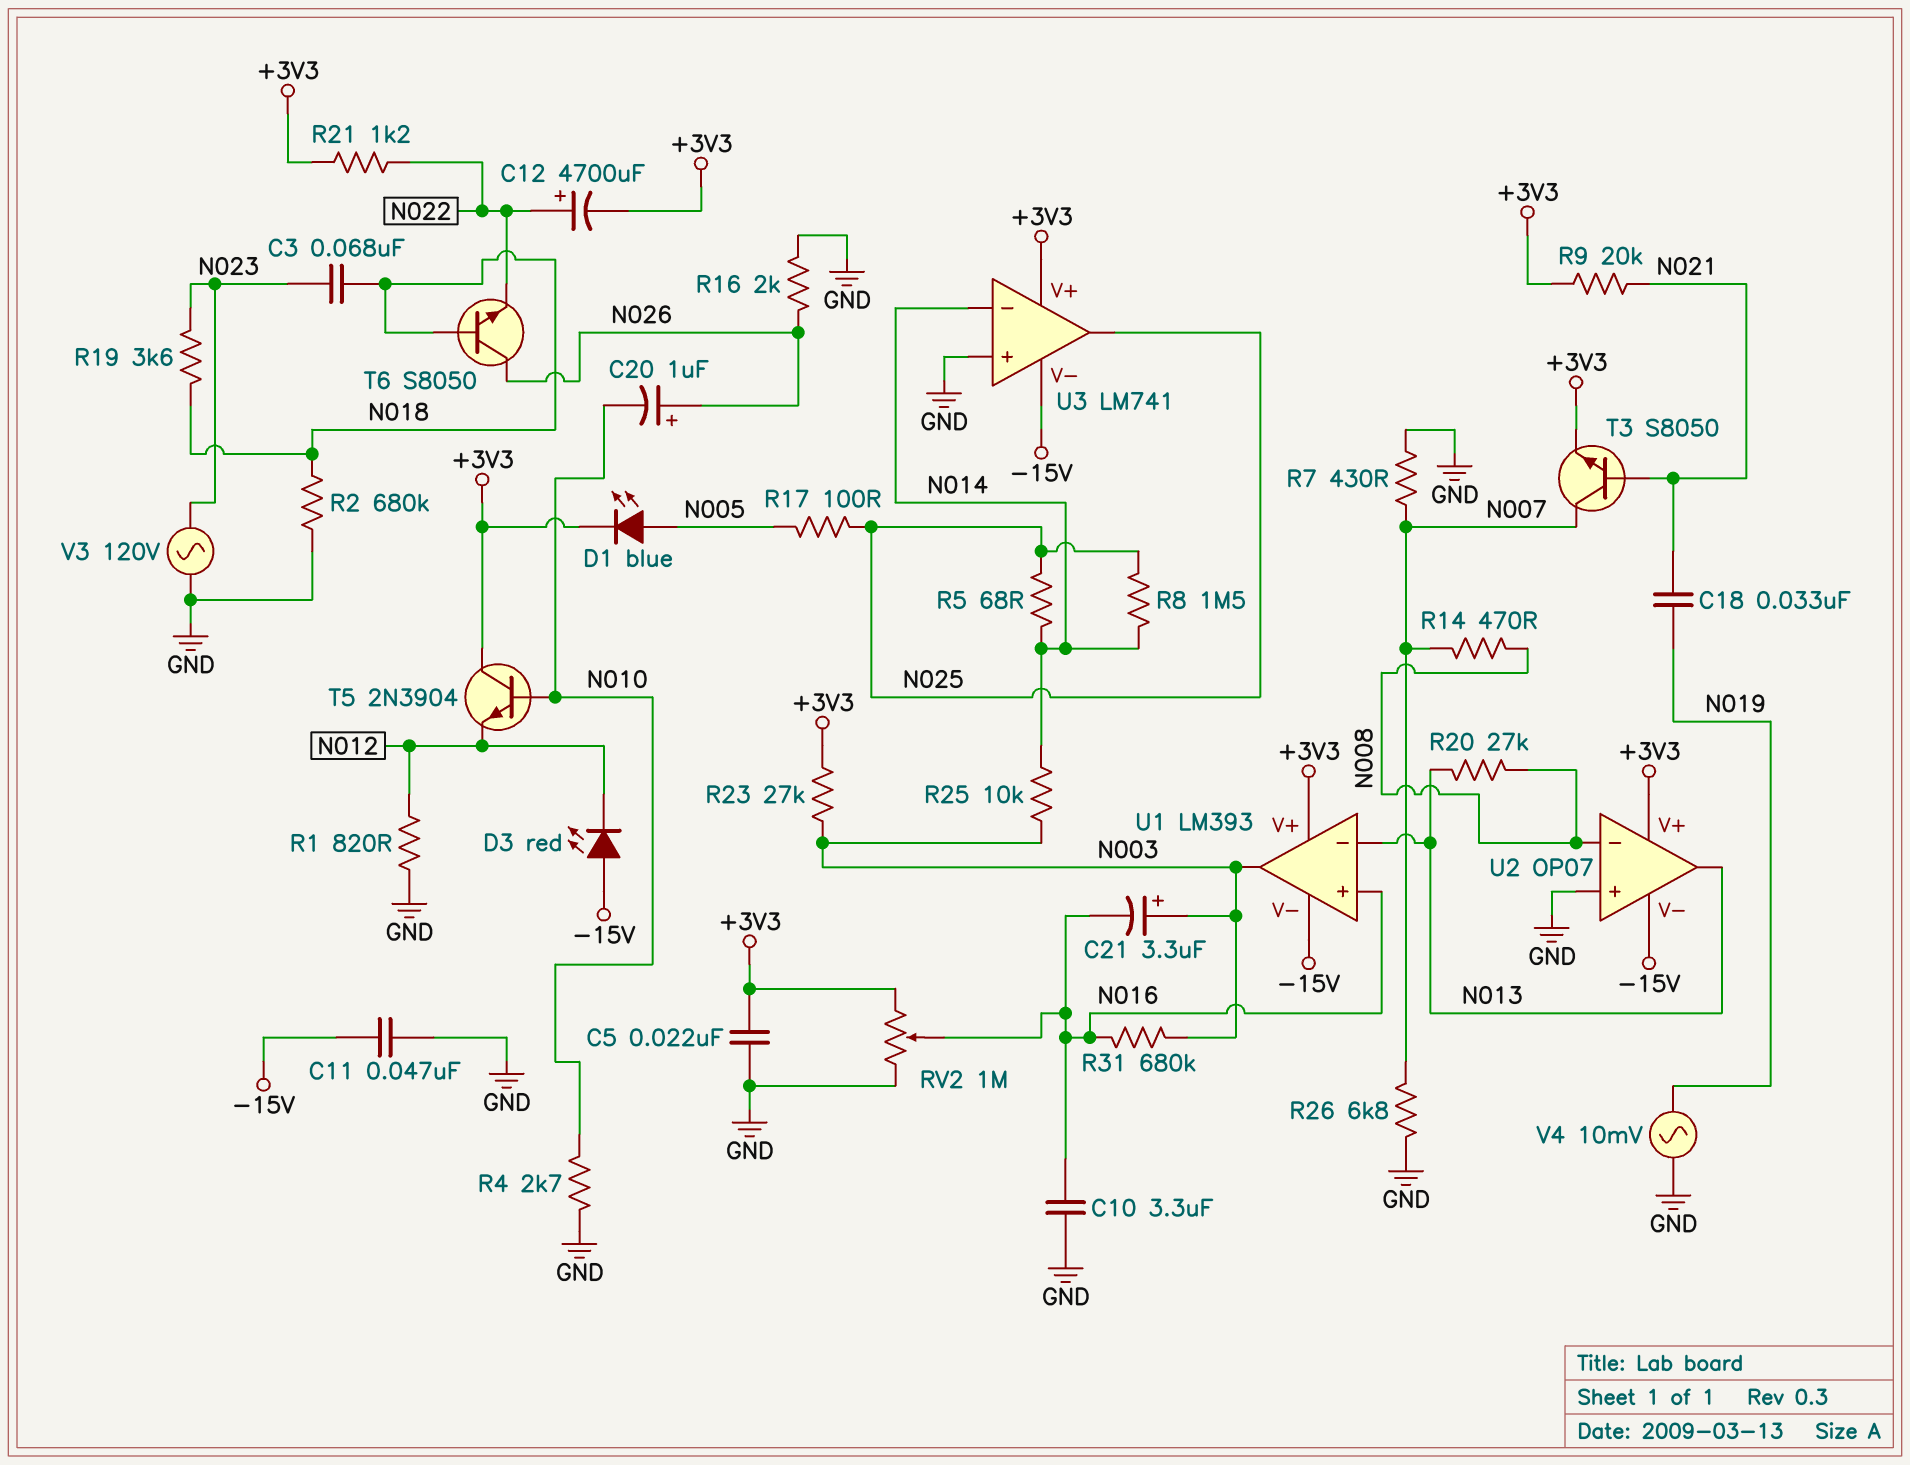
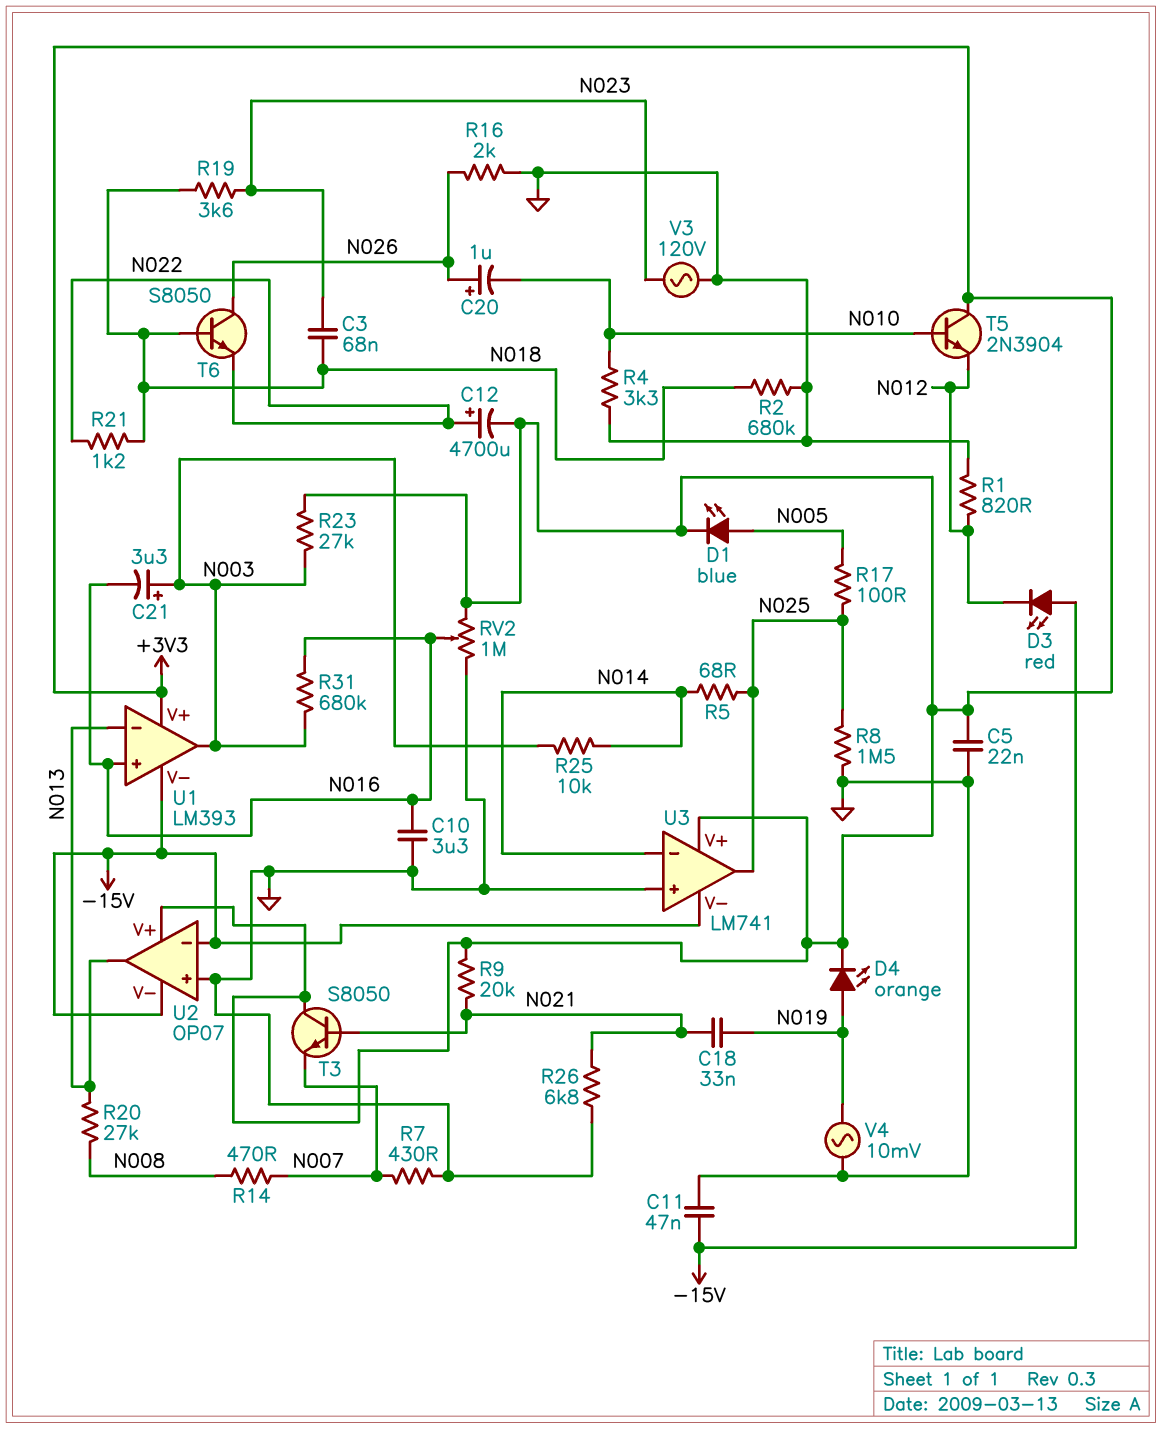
D4: none -> LED orange (A N019, K +3V3)
R4: 2.7k (GND, N010) -> 3.3k (GND, N010)
R8: 1.5M (N014, N025) -> 1.5M (GND, N025)
R21: 1.2k (+3V3, N022) -> 1.2k (N018, N022)
R26: 6.8k (GND, N007) -> 6.8k (GND, N021)
T3: NPN S8050 (B N021, C N007, E +3V3) -> NPN S8050 (B N021, C +3V3, E N007)
U2 pin in-: N008 -> -15V

